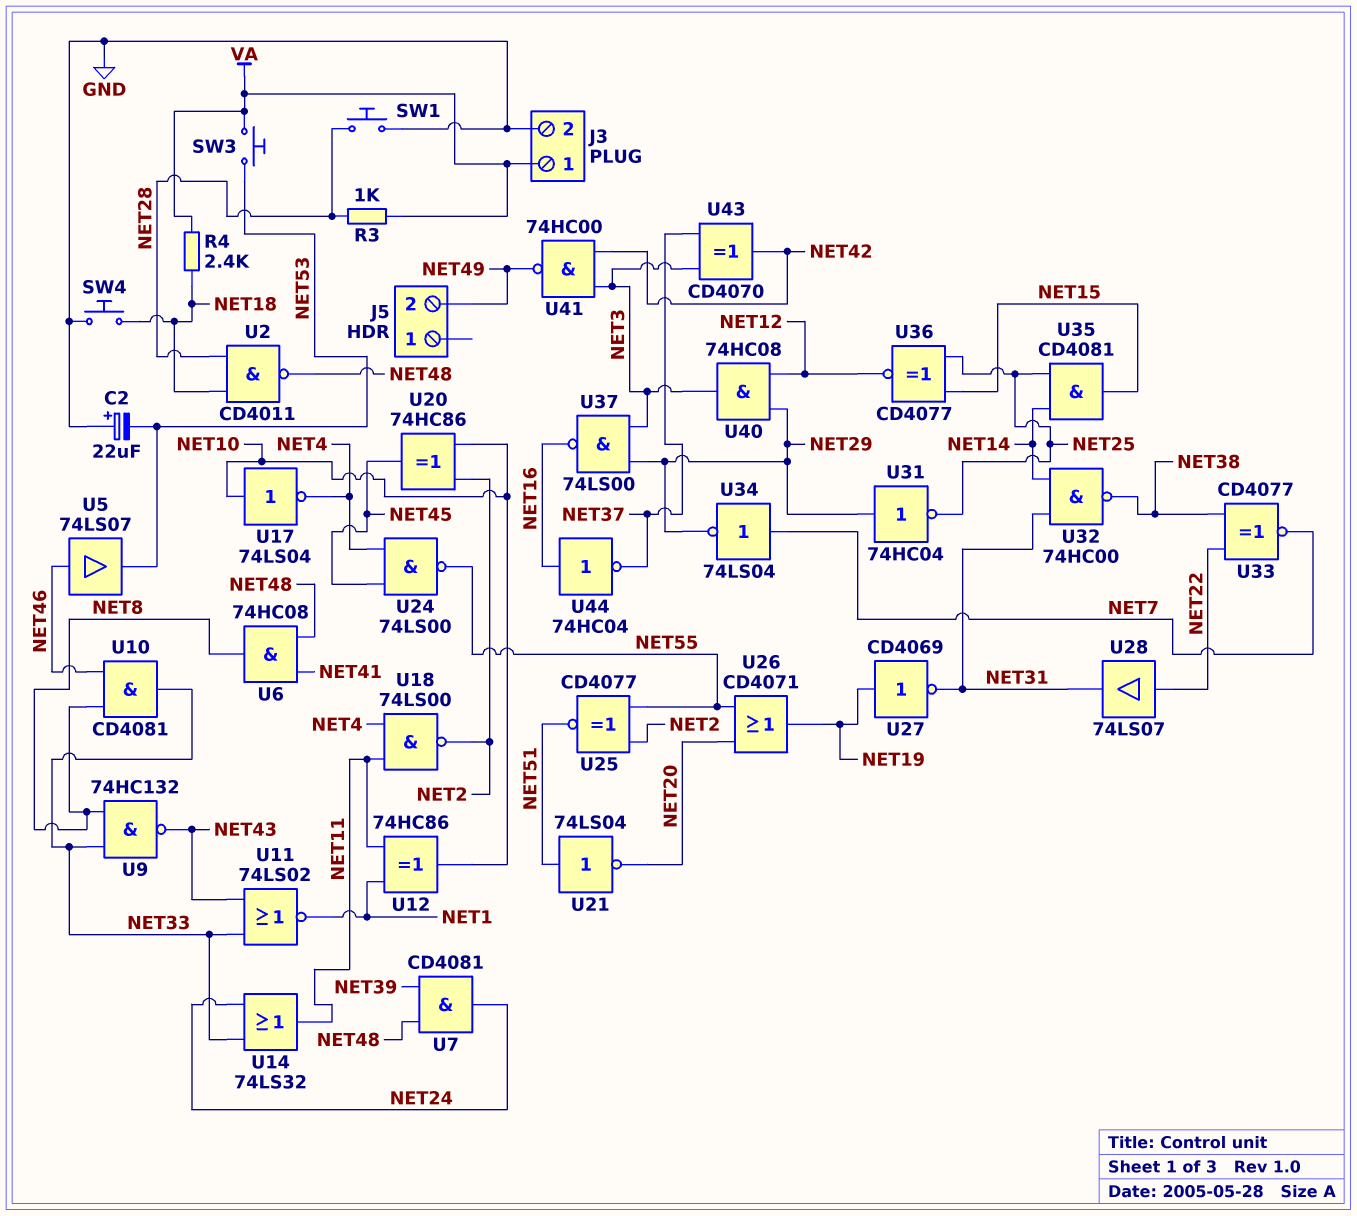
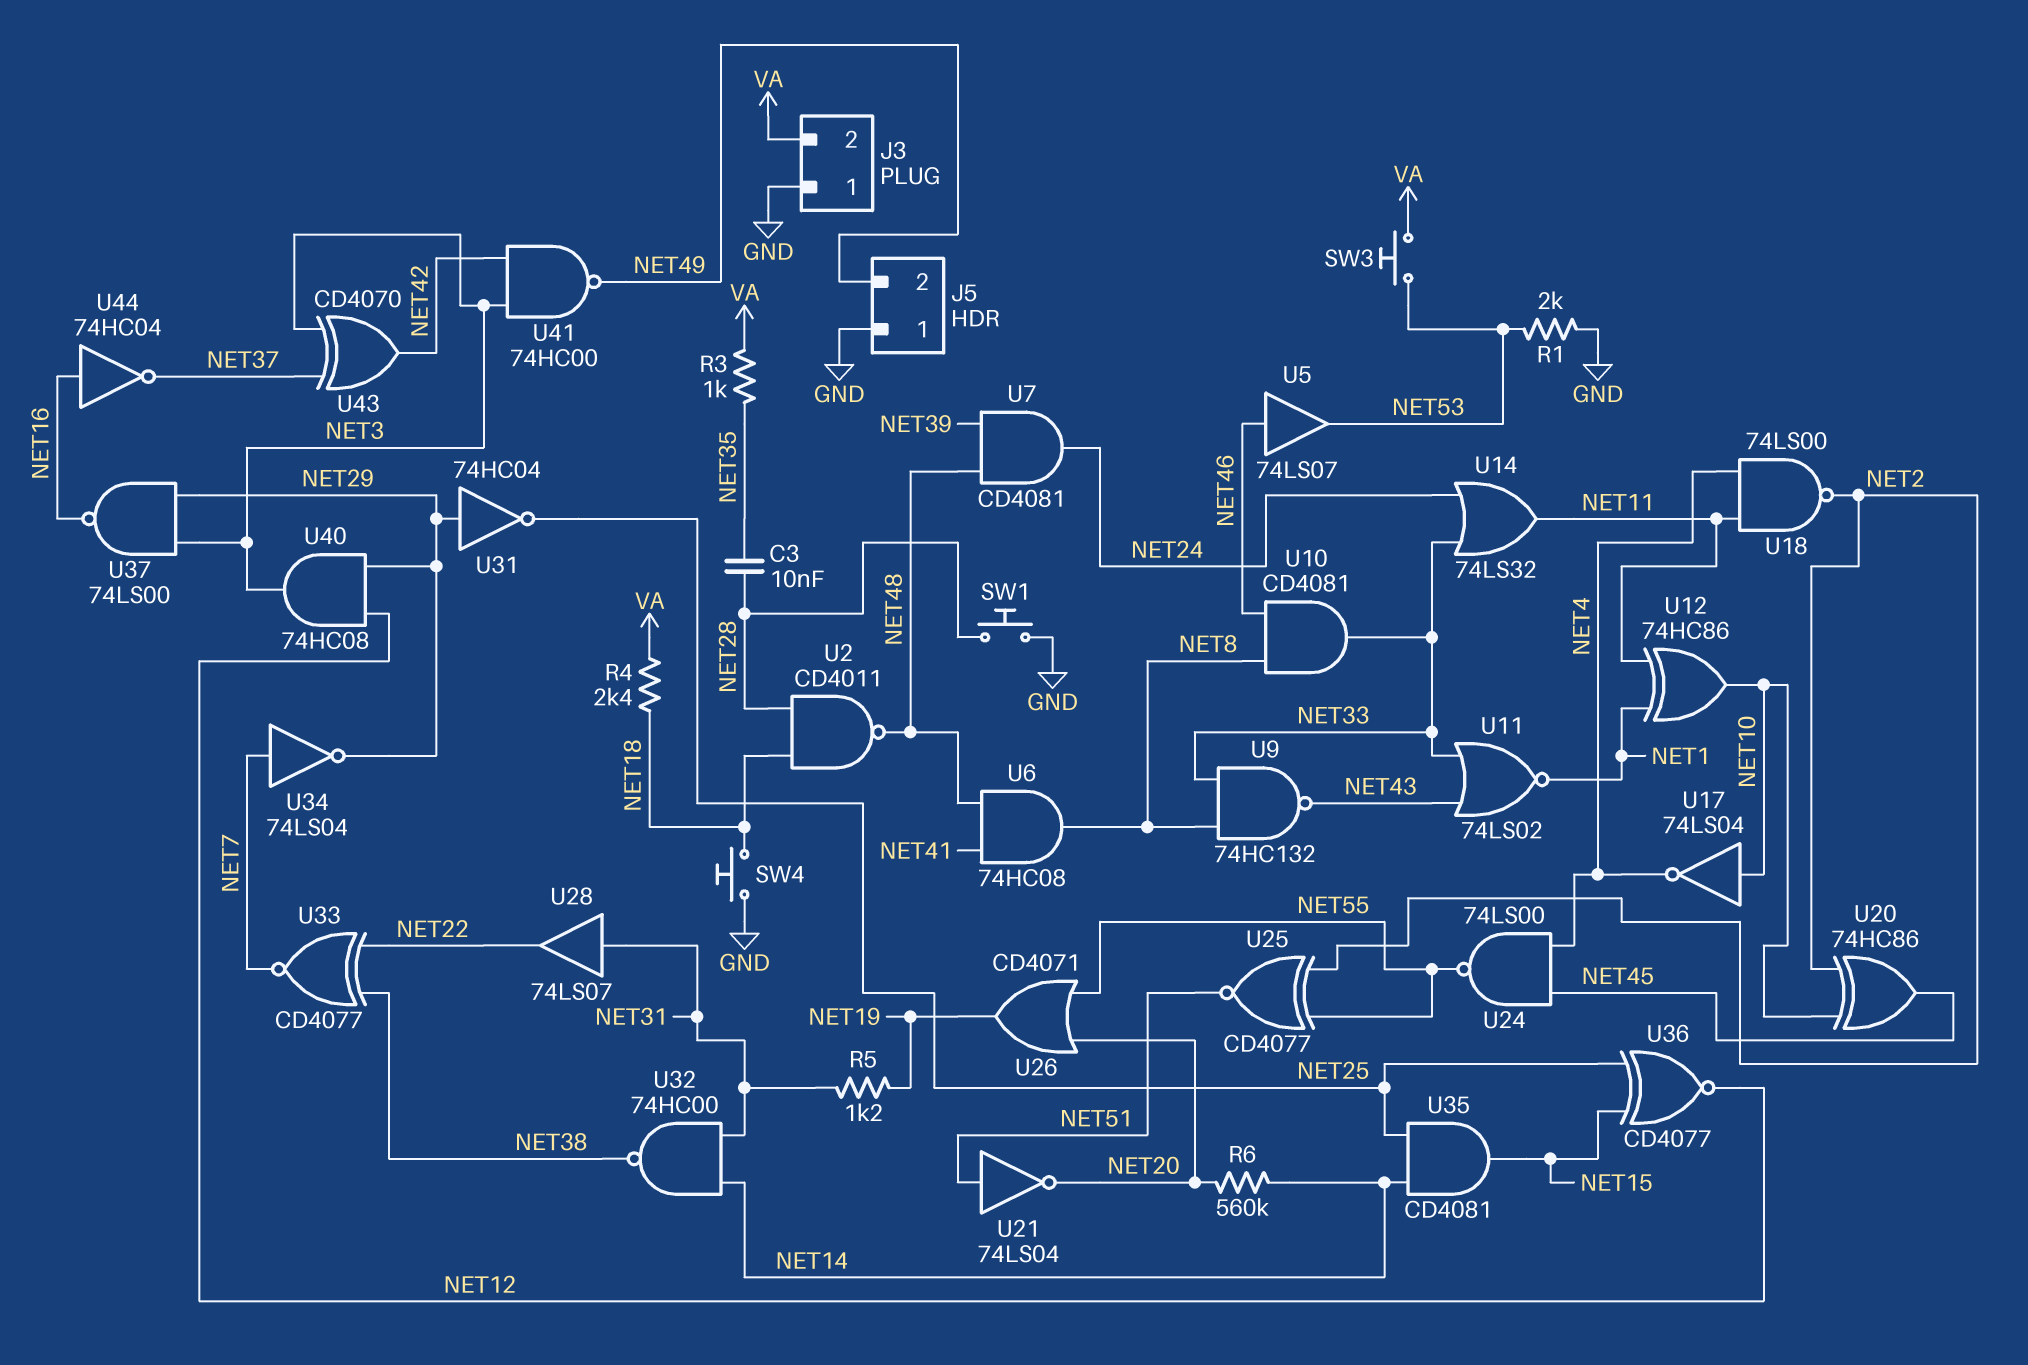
C2: 22uF (plus GND, minus NET53) -> none
C3: none -> 10nF (NET28, NET35)
J3 pin 1: VA -> GND
J3 pin 2: GND -> VA
J5 pin 1: none -> GND
R1: none -> 2k (GND, NET53)
R3: 1k (NET28, VA) -> 1k (NET35, VA)
R5: none -> 1.2k (NET19, NET31)
R6: none -> 560k (NET14, NET20)
U27: NOT CD4069 (in NET19, out NET31) -> none
U28: buffer 74LS07 (in NET22, out NET31) -> buffer 74LS07 (in NET31, out NET22)

